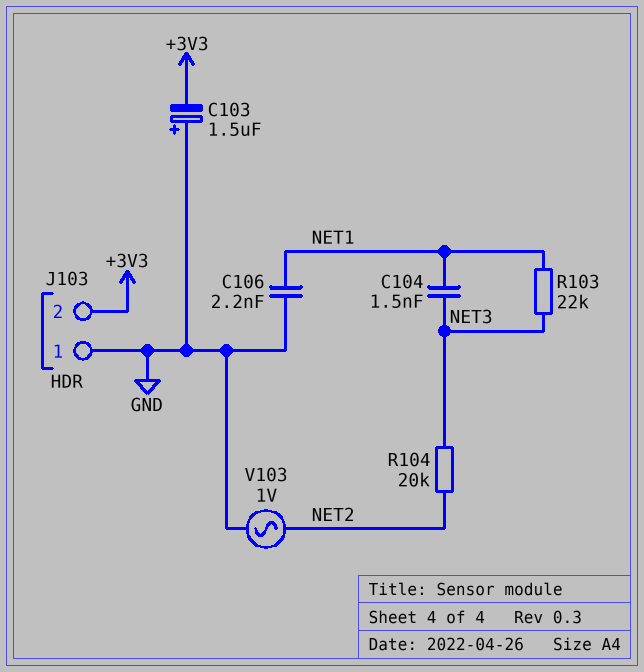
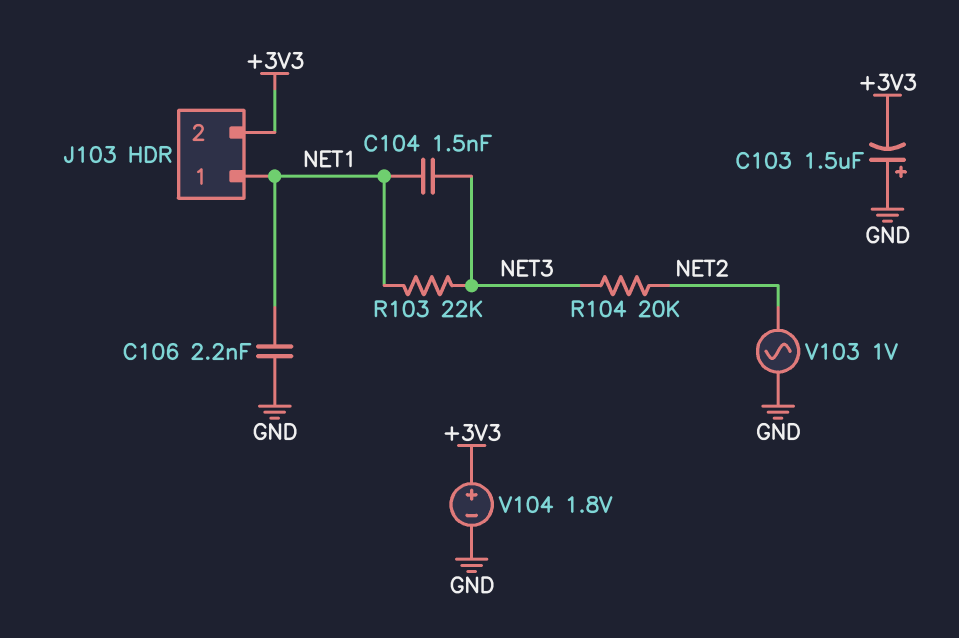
J103 pin 1: GND -> NET1
V104: none -> 1.8V (plus +3V3, minus GND)

